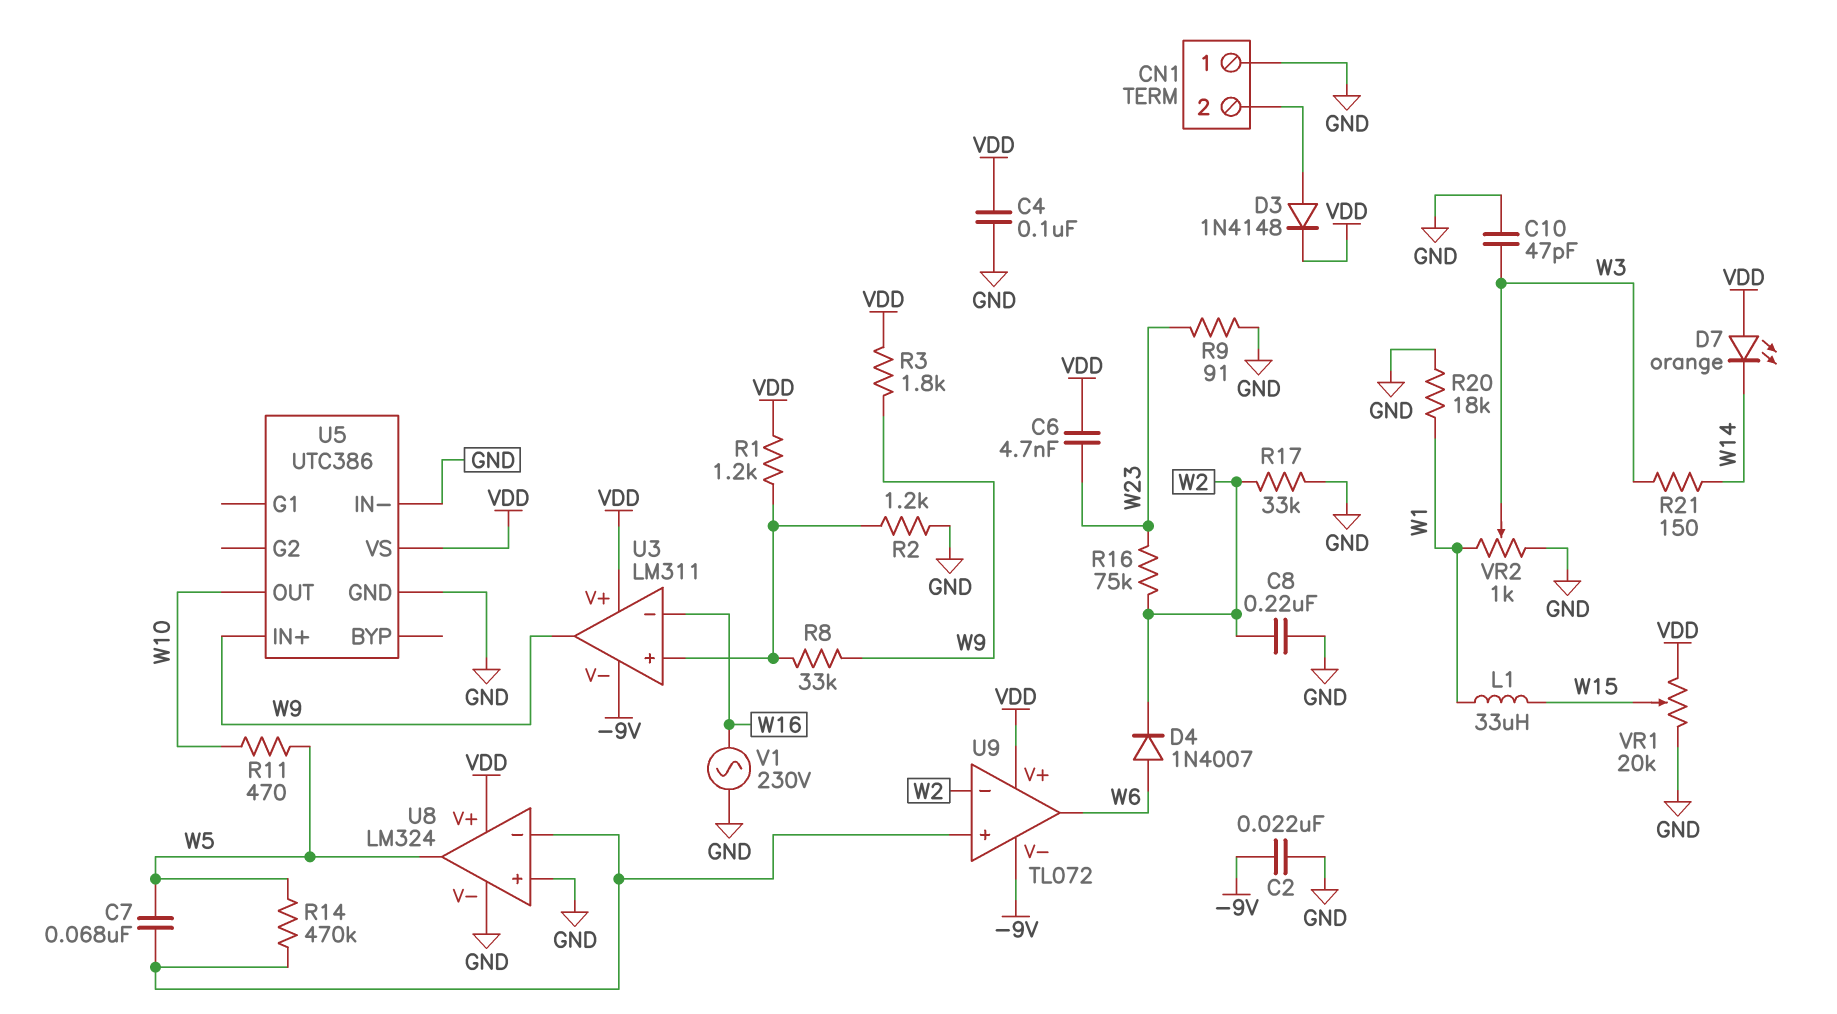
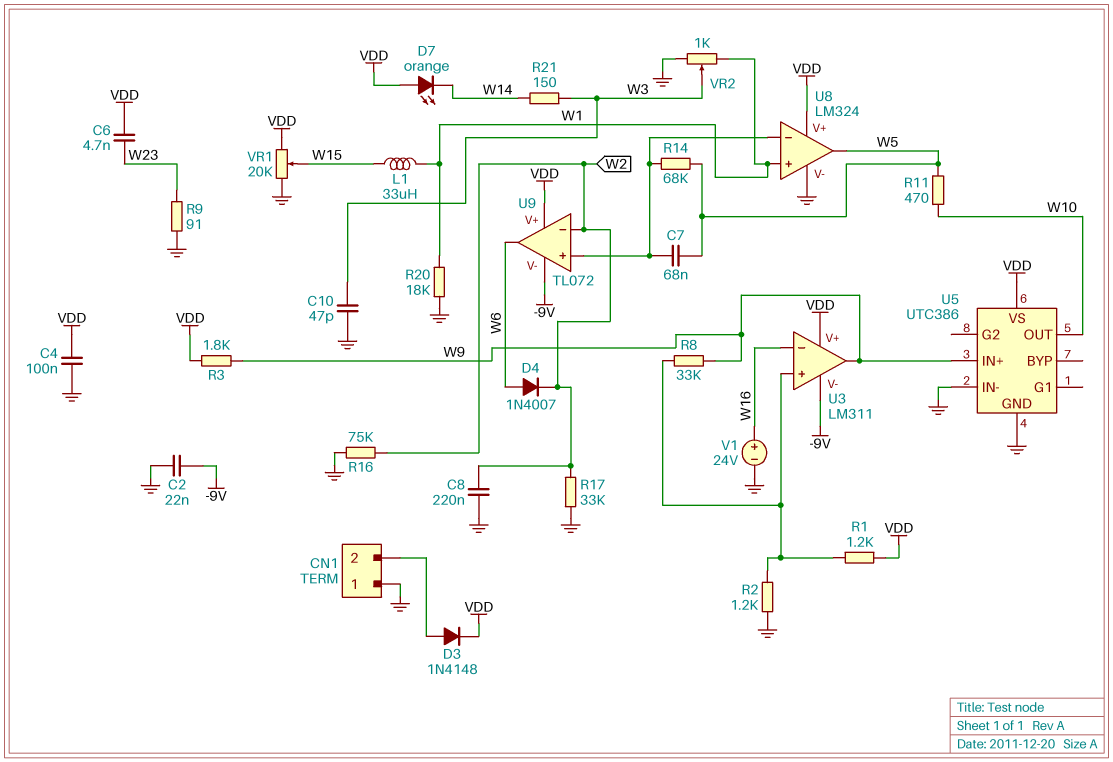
R14: 470k (U8/in-, W5) -> 68k (U8/in-, W5)
R16: 75k (W2, W23) -> 75k (GND, W2)
U8 pin in+: GND -> W1
V1: AC 230V (GND, W16) -> 24V (plus W16, minus GND)

